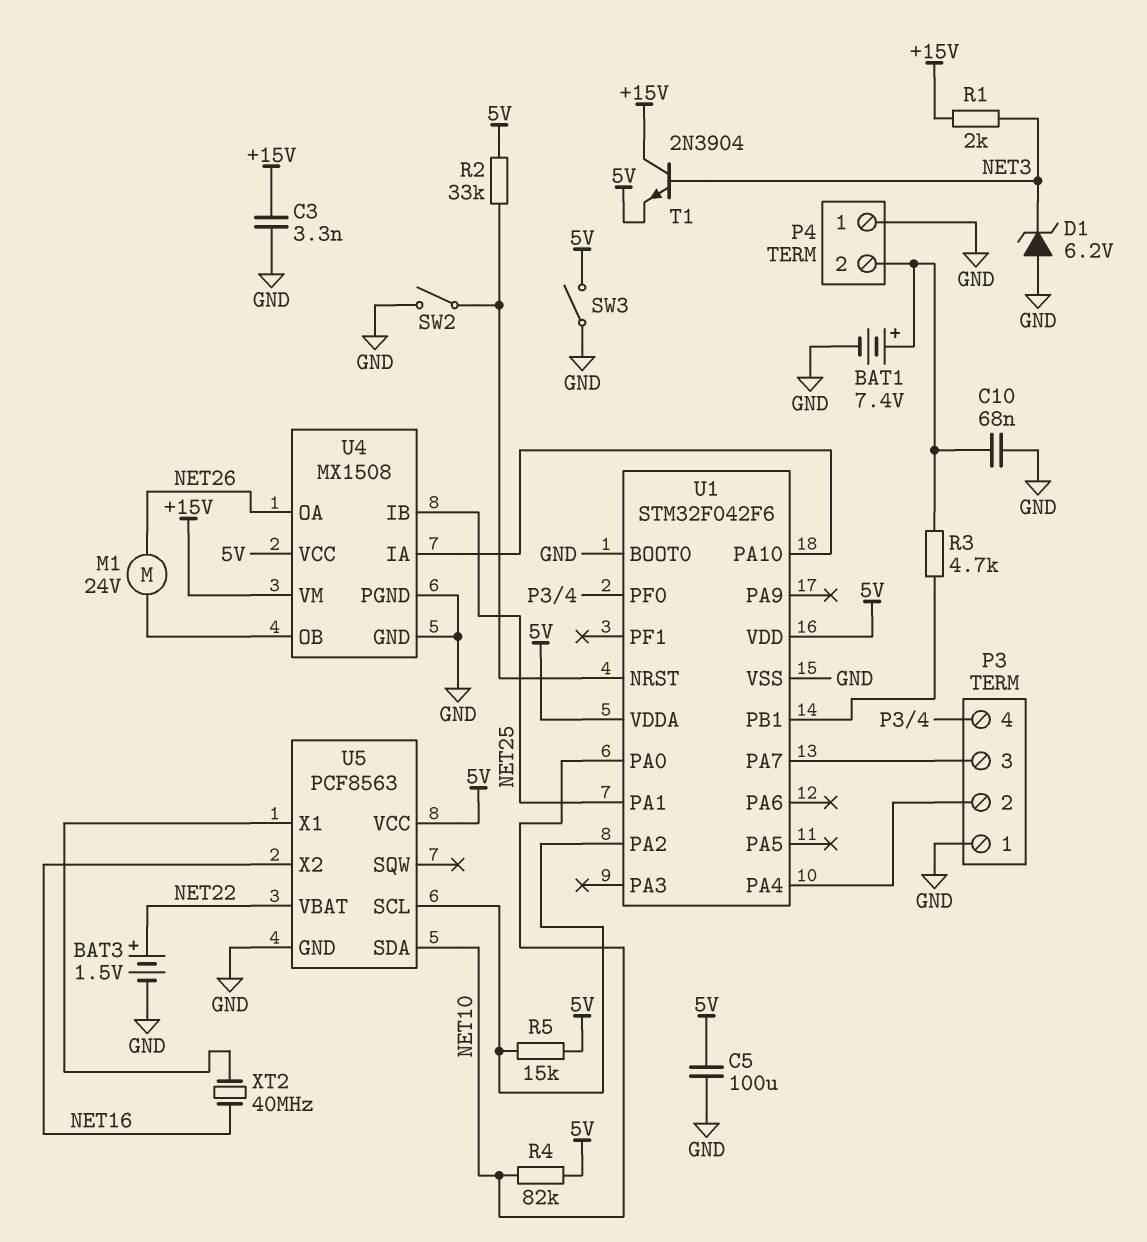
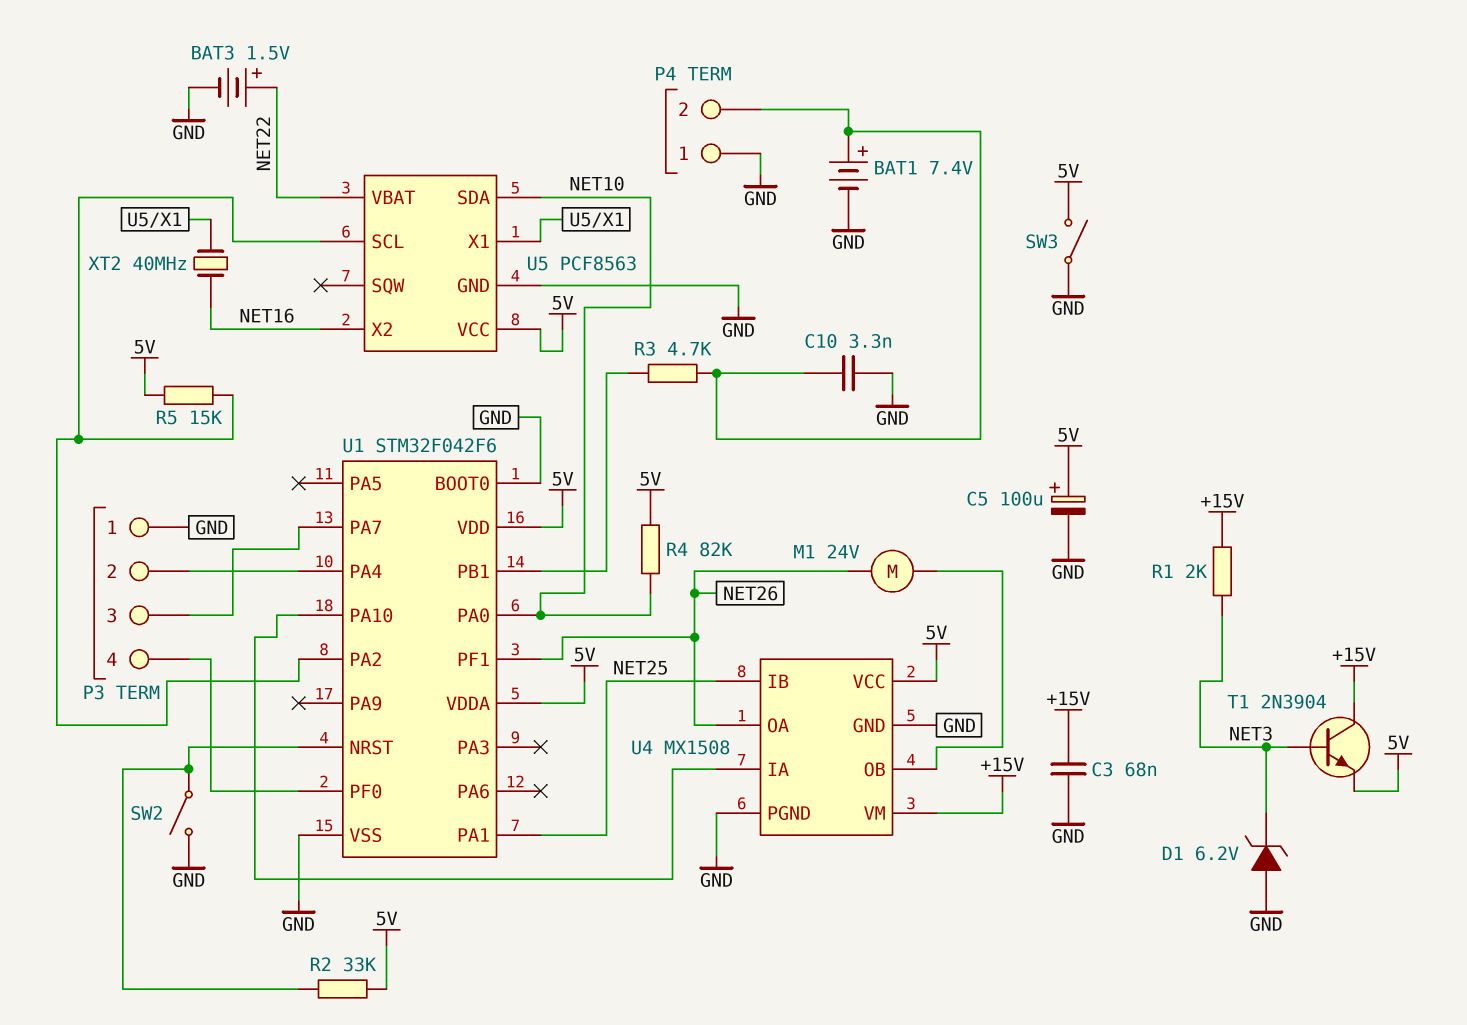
C3: 3.3nF (+15V, GND) -> 68nF (+15V, GND)
C5: 100uF (5V, GND) -> 100uF (plus 5V, minus GND)
C10: 68nF (GND, P4/2) -> 3.3nF (GND, P4/2)
U1 pin PF1: none -> NET26

